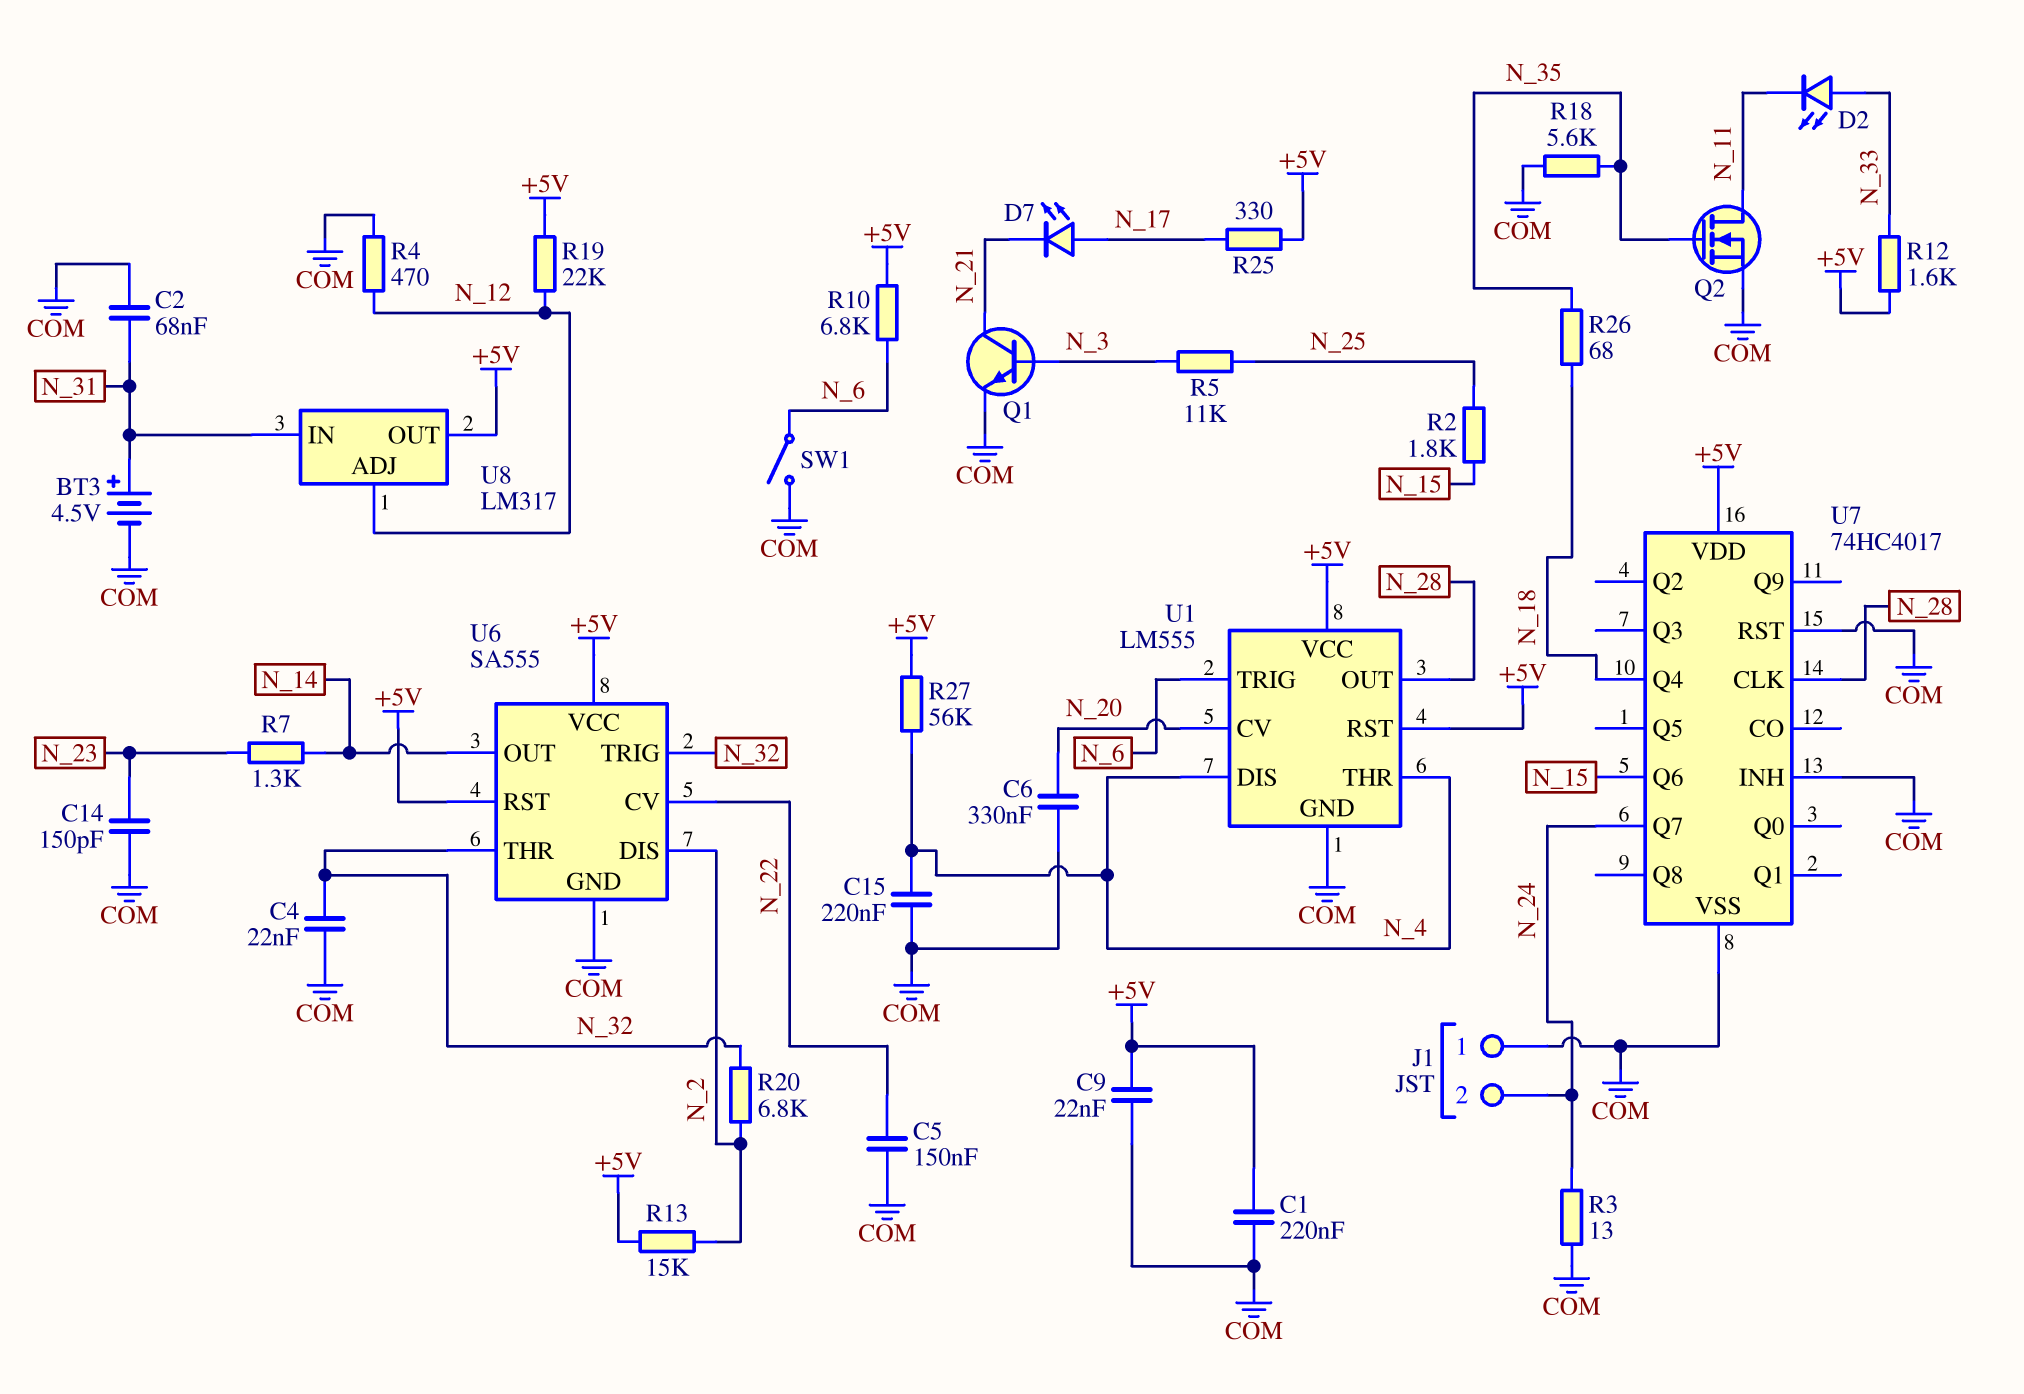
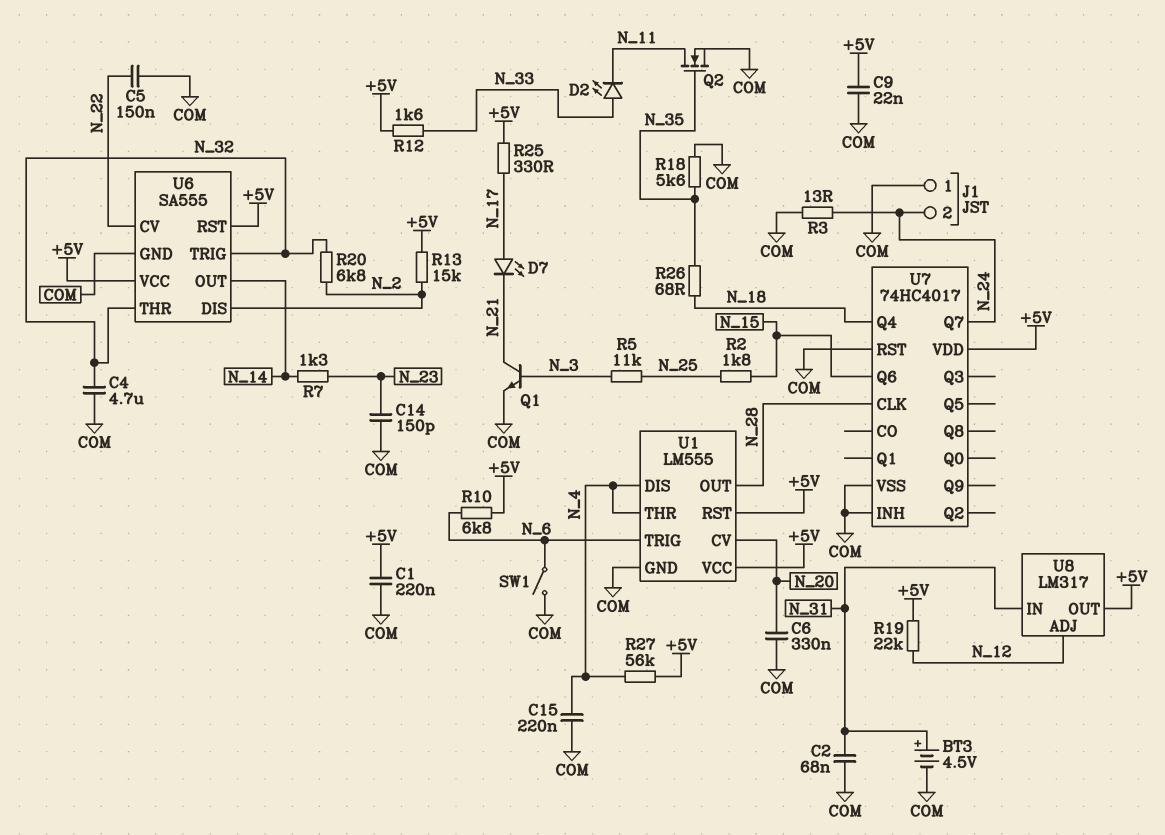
C4: 22nF (COM, N_32) -> 4.7uF (COM, N_32)
R4: 470 (COM, N_12) -> none

